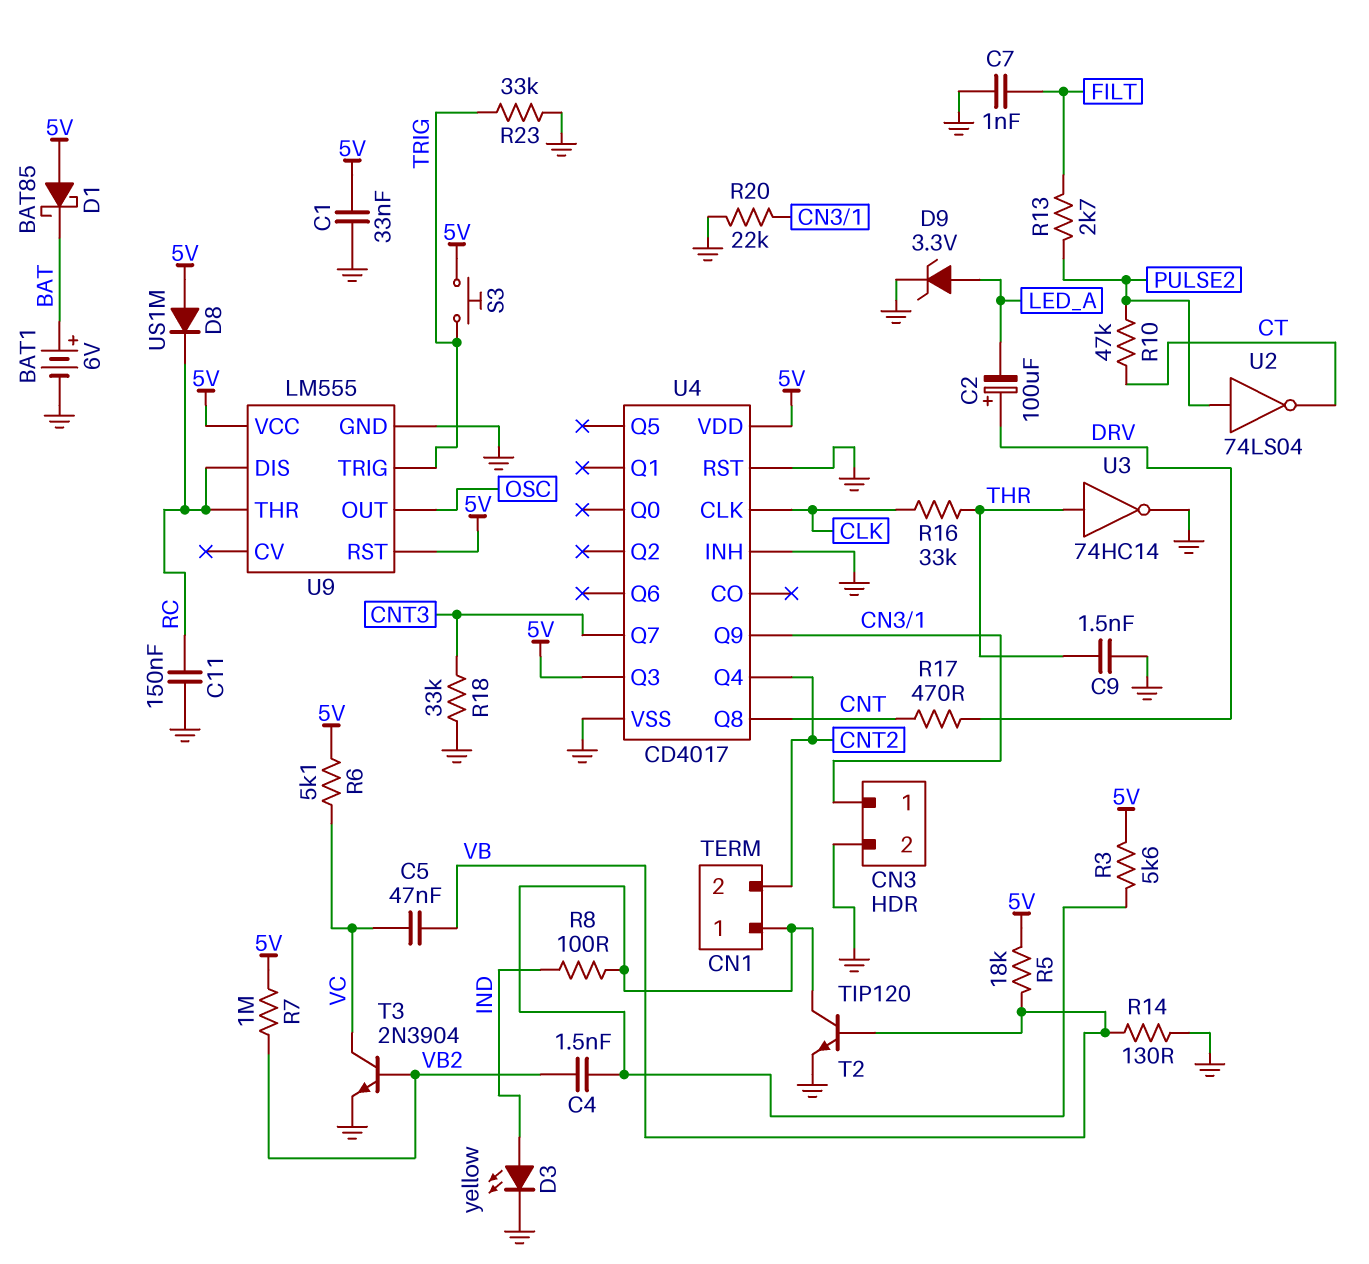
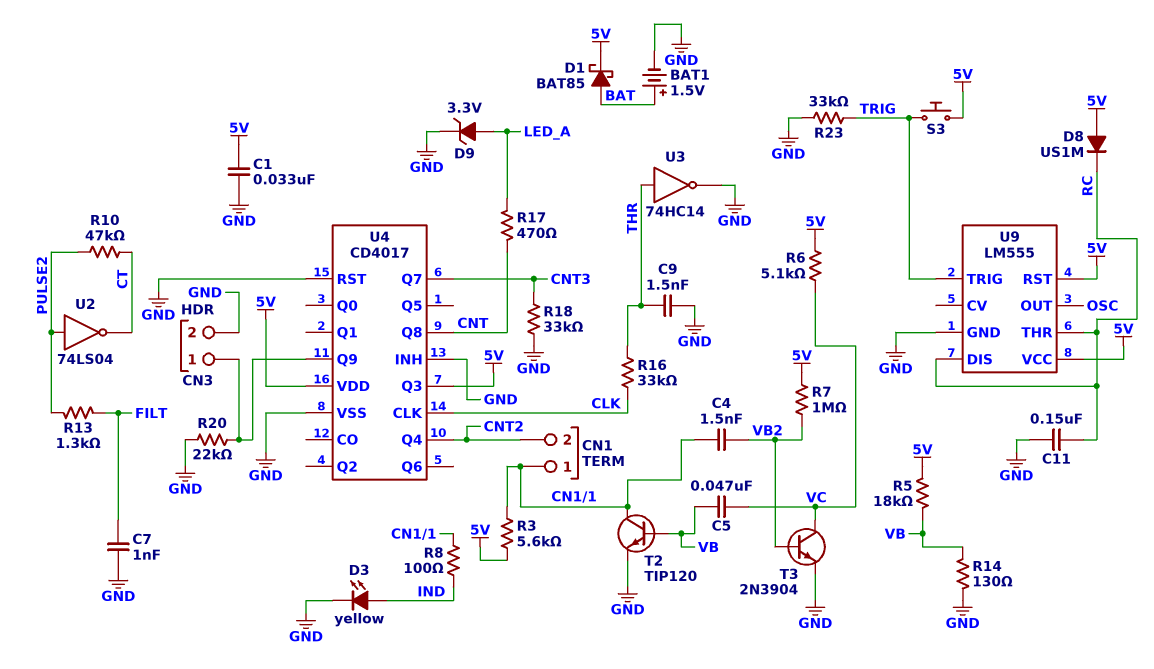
BAT1: 6V (plus BAT, minus GND) -> 1.5V (plus BAT, minus GND)
C2: 100uF (plus DRV, minus LED_A) -> none
D1: schottky BAT85 (A 5V, K BAT) -> schottky BAT85 (A BAT, K 5V)
R13: 2.7k (FILT, PULSE2) -> 1.3k (FILT, PULSE2)
R17: 470 (CNT, DRV) -> 470 (CNT, LED_A)

